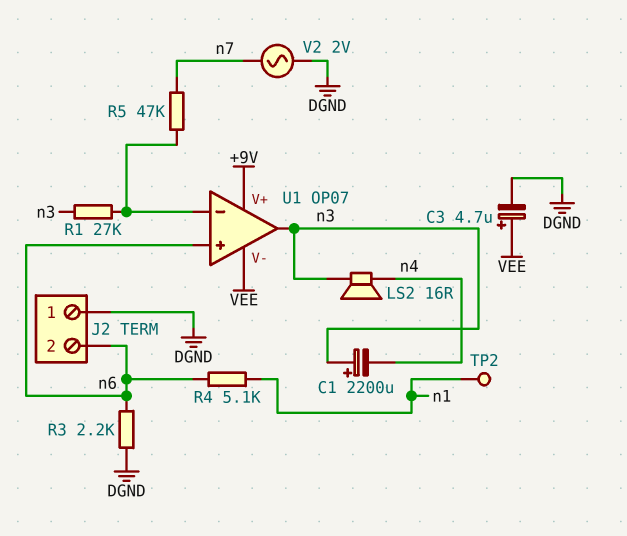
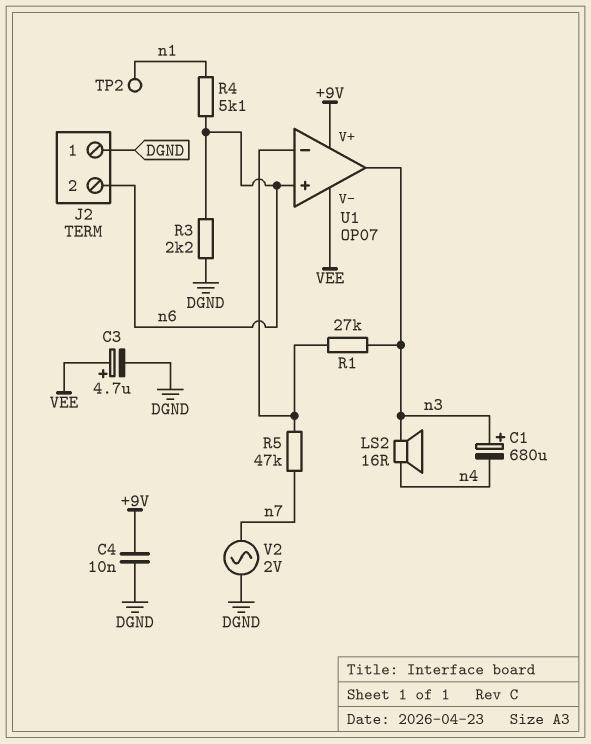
C1: 2200uF (plus n3, minus n4) -> 680uF (plus n3, minus n4)
C4: none -> 10nF (+9V, DGND)

